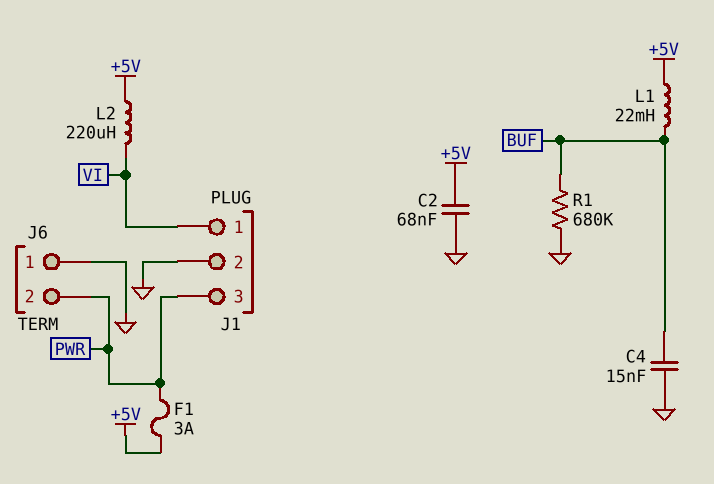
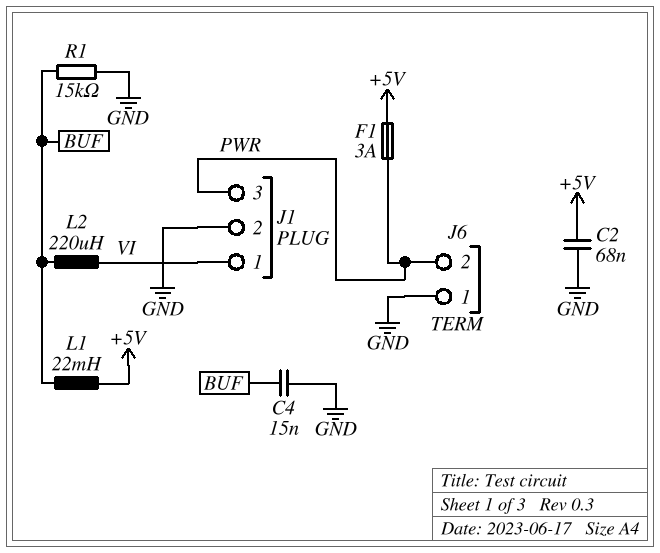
L2: 220uH (+5V, VI) -> 220uH (BUF, VI)
R1: 680k (BUF, GND) -> 15k (BUF, GND)

